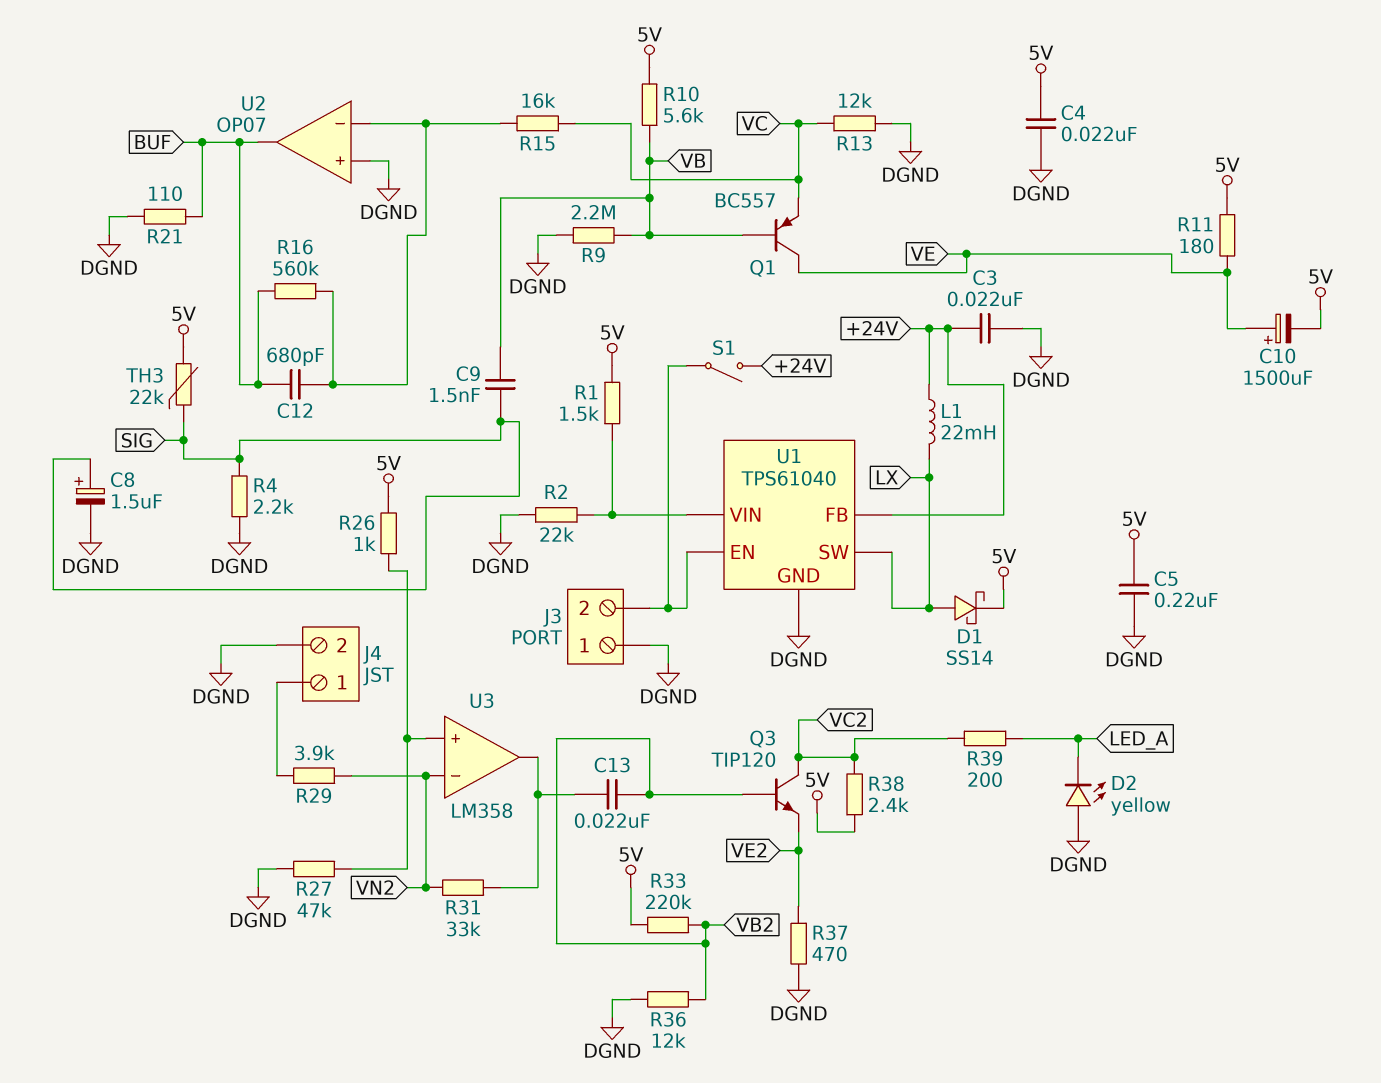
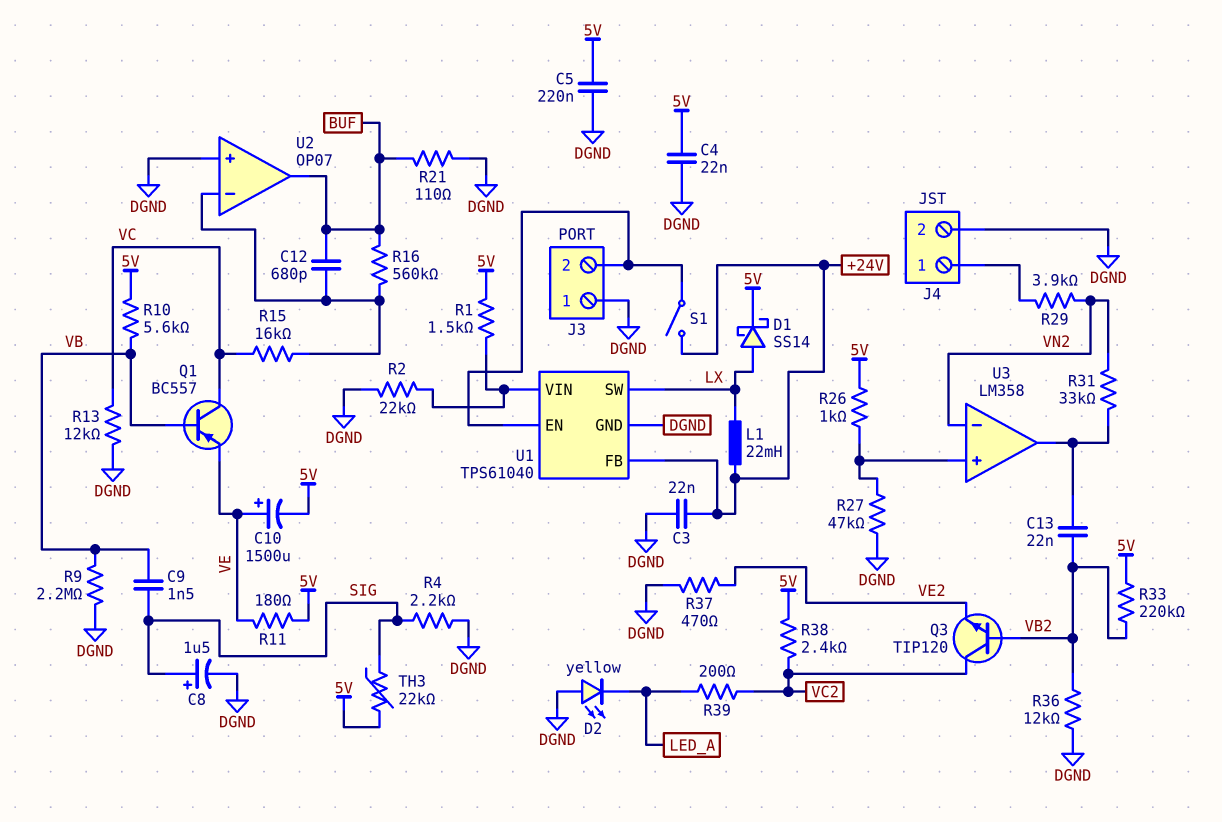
Q1: PNP BC557 (B VB, C VE, E VC) -> PNP BC557 (B VB, C VC, E VE)

